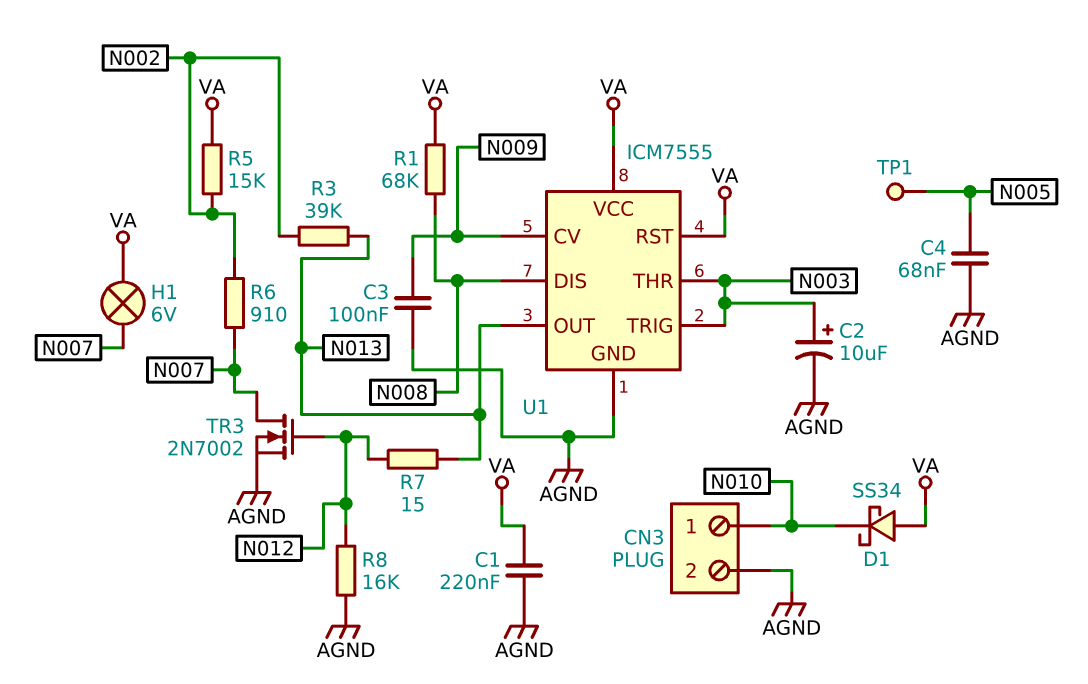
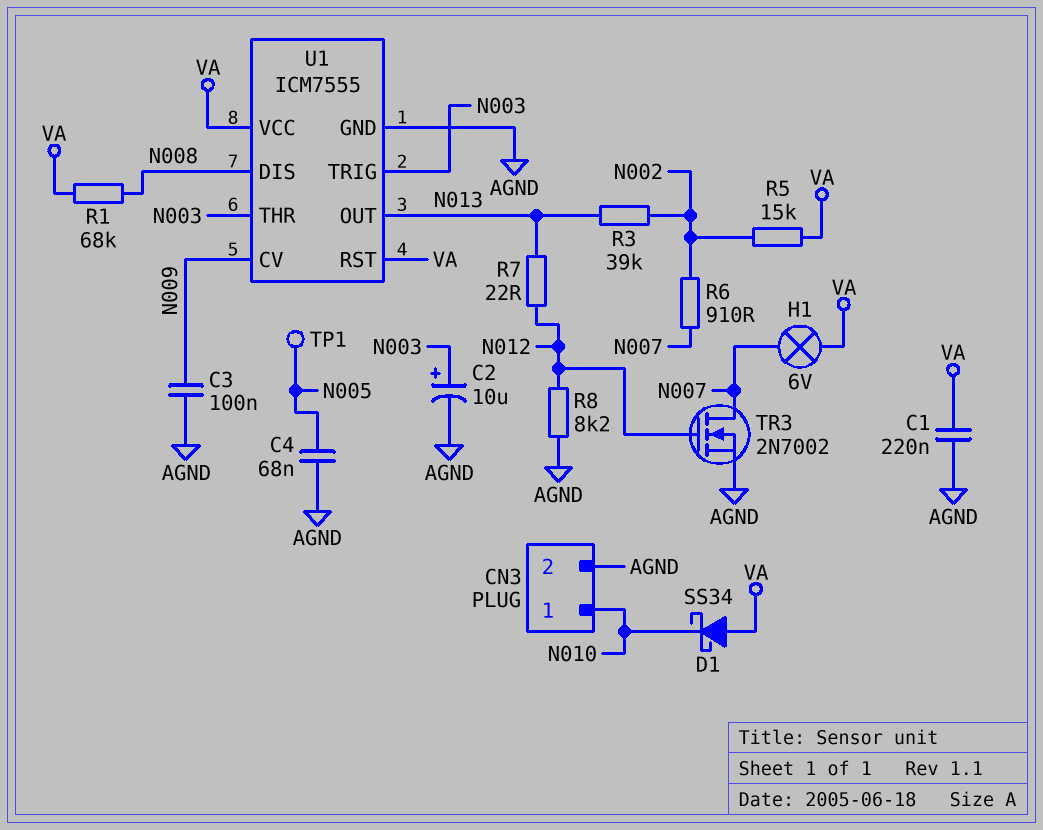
R7: 15 (N012, N013) -> 22 (N012, N013)
R8: 16k (AGND, N012) -> 8.2k (AGND, N012)

